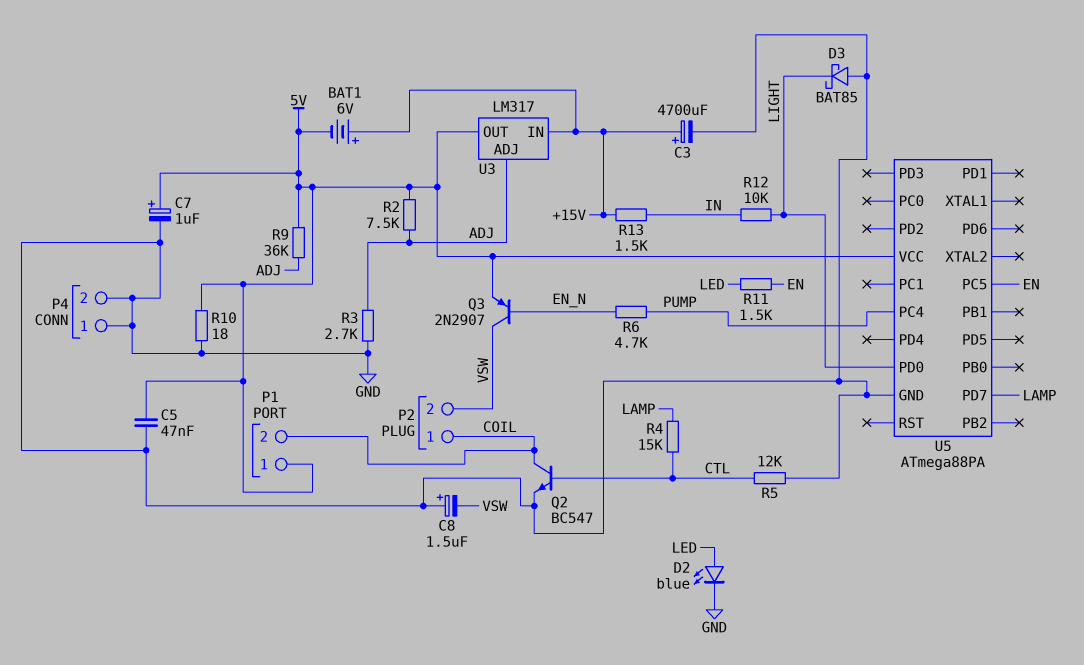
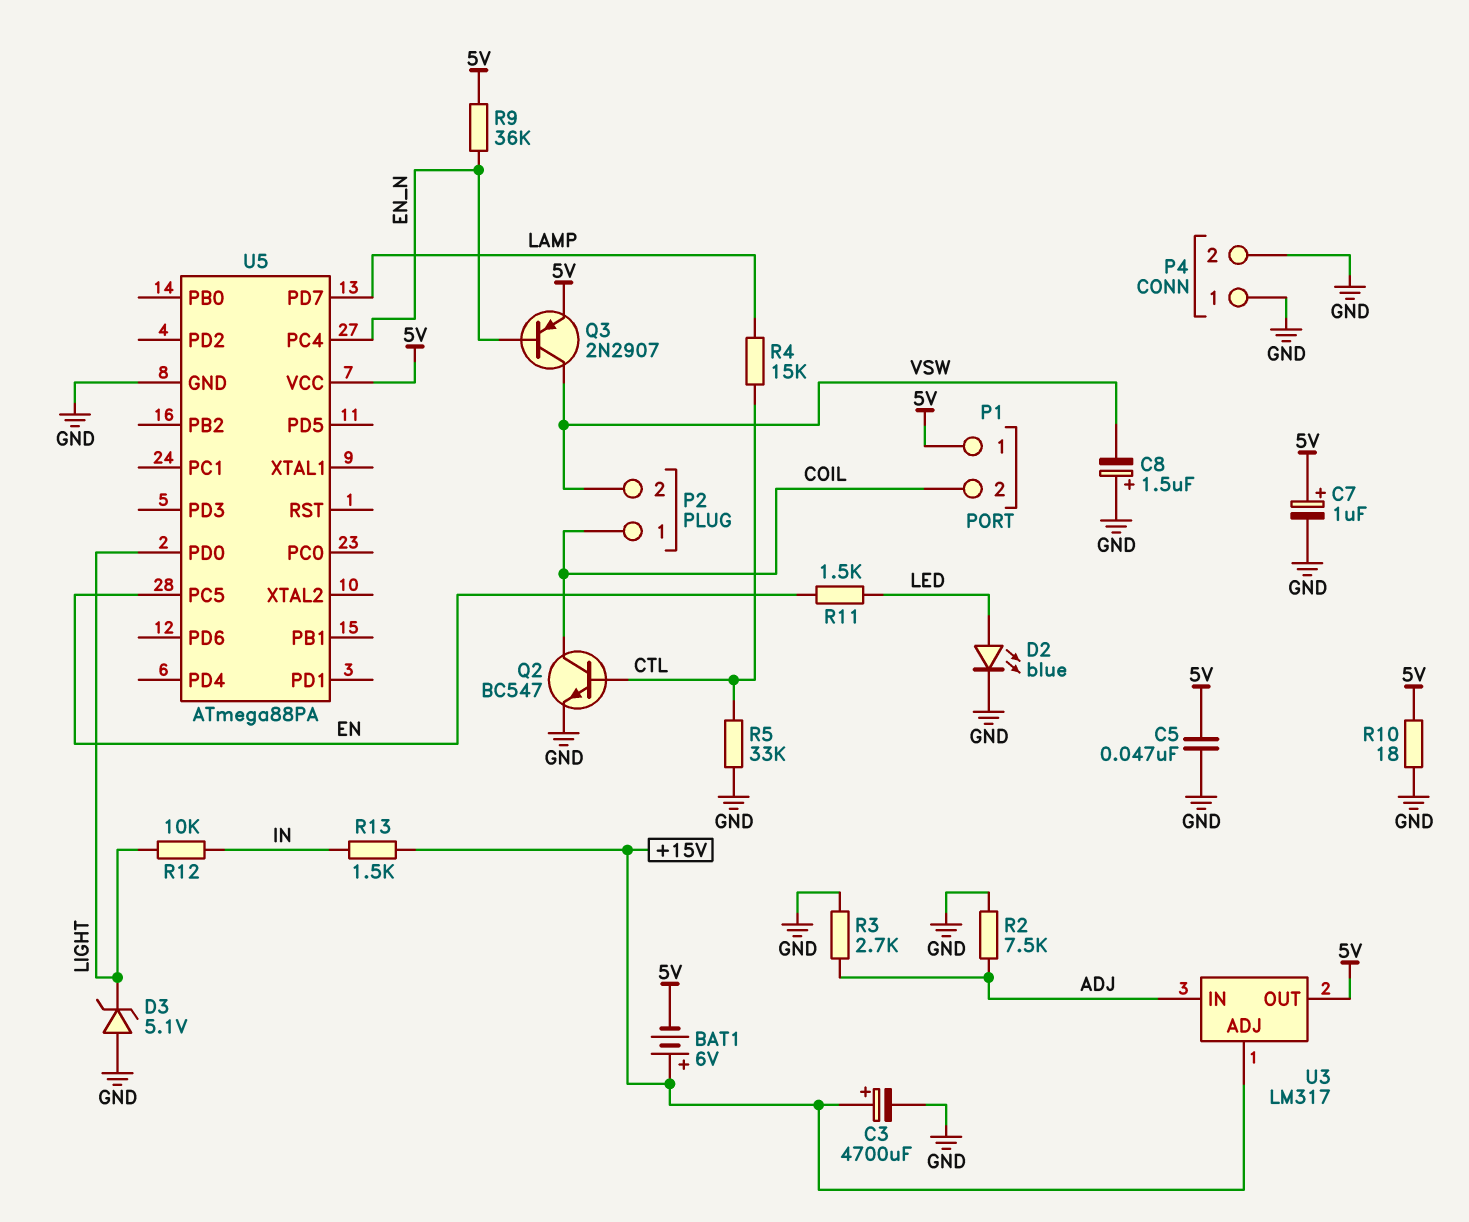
D3: schottky BAT85 (A GND, K LIGHT) -> zener 5.1V (A GND, K LIGHT)
R2: 7.5k (5V, ADJ) -> 7.5k (ADJ, GND)
R5: 12k (CTL, GND) -> 33k (CTL, GND)
R6: 4.7k (EN_N, PUMP) -> none
R9: 36k (5V, ADJ) -> 36k (5V, EN_N)
U3 pin ADJ: ADJ -> +15V
U3 pin IN: +15V -> ADJ
U5 pin PC4: PUMP -> EN_N

